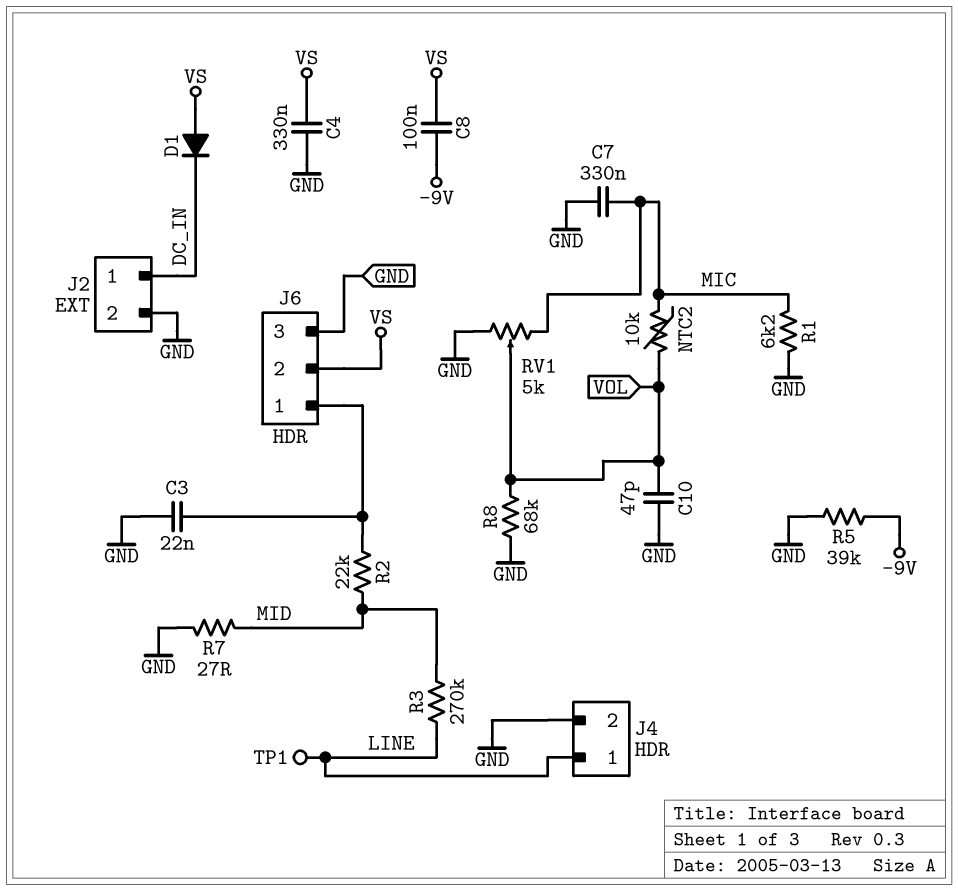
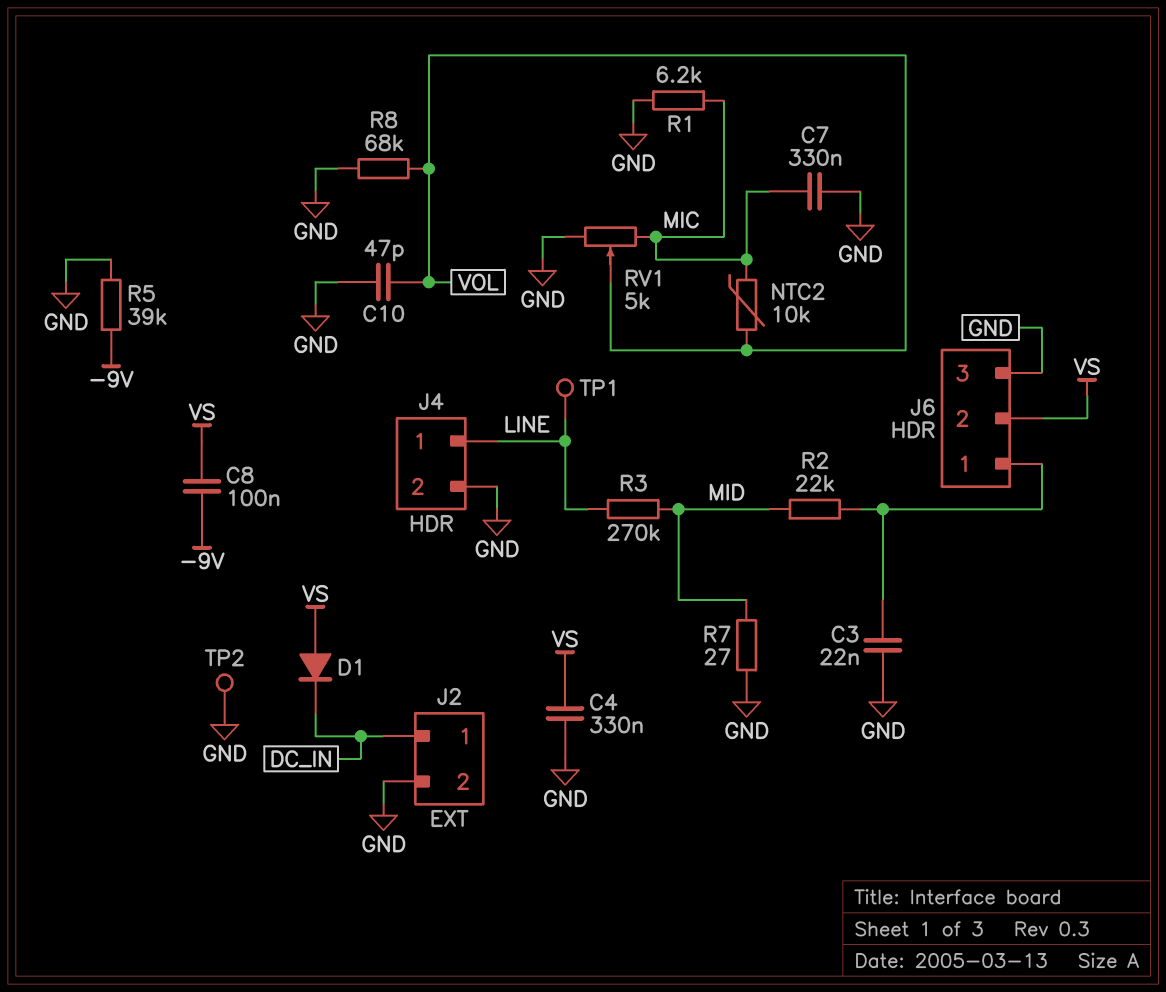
TP2: none -> test point (GND)

